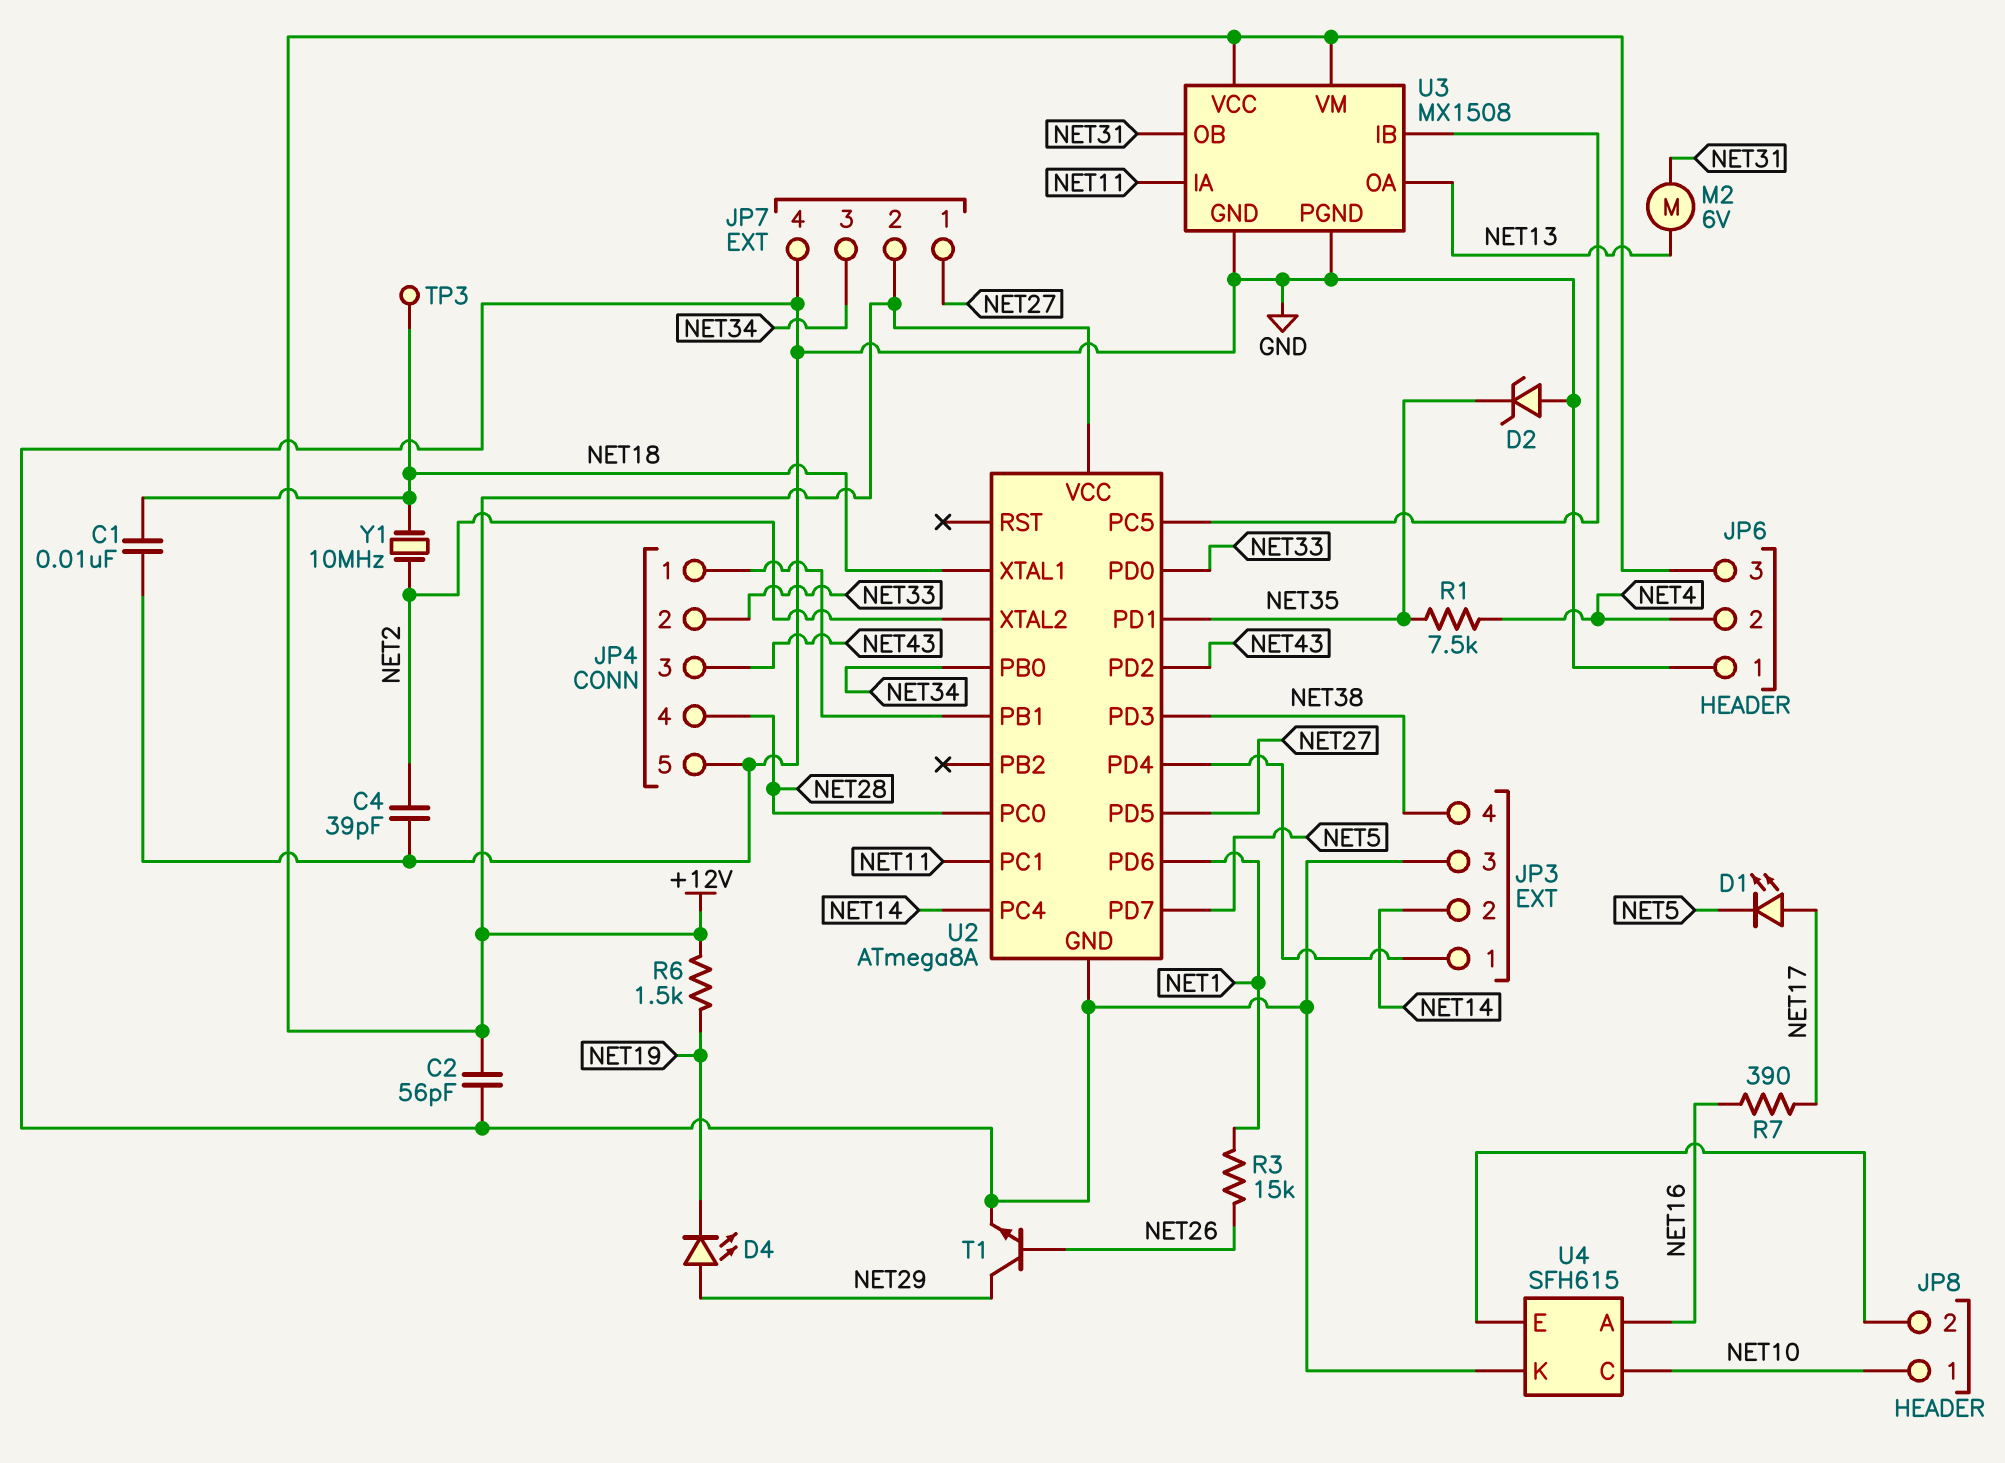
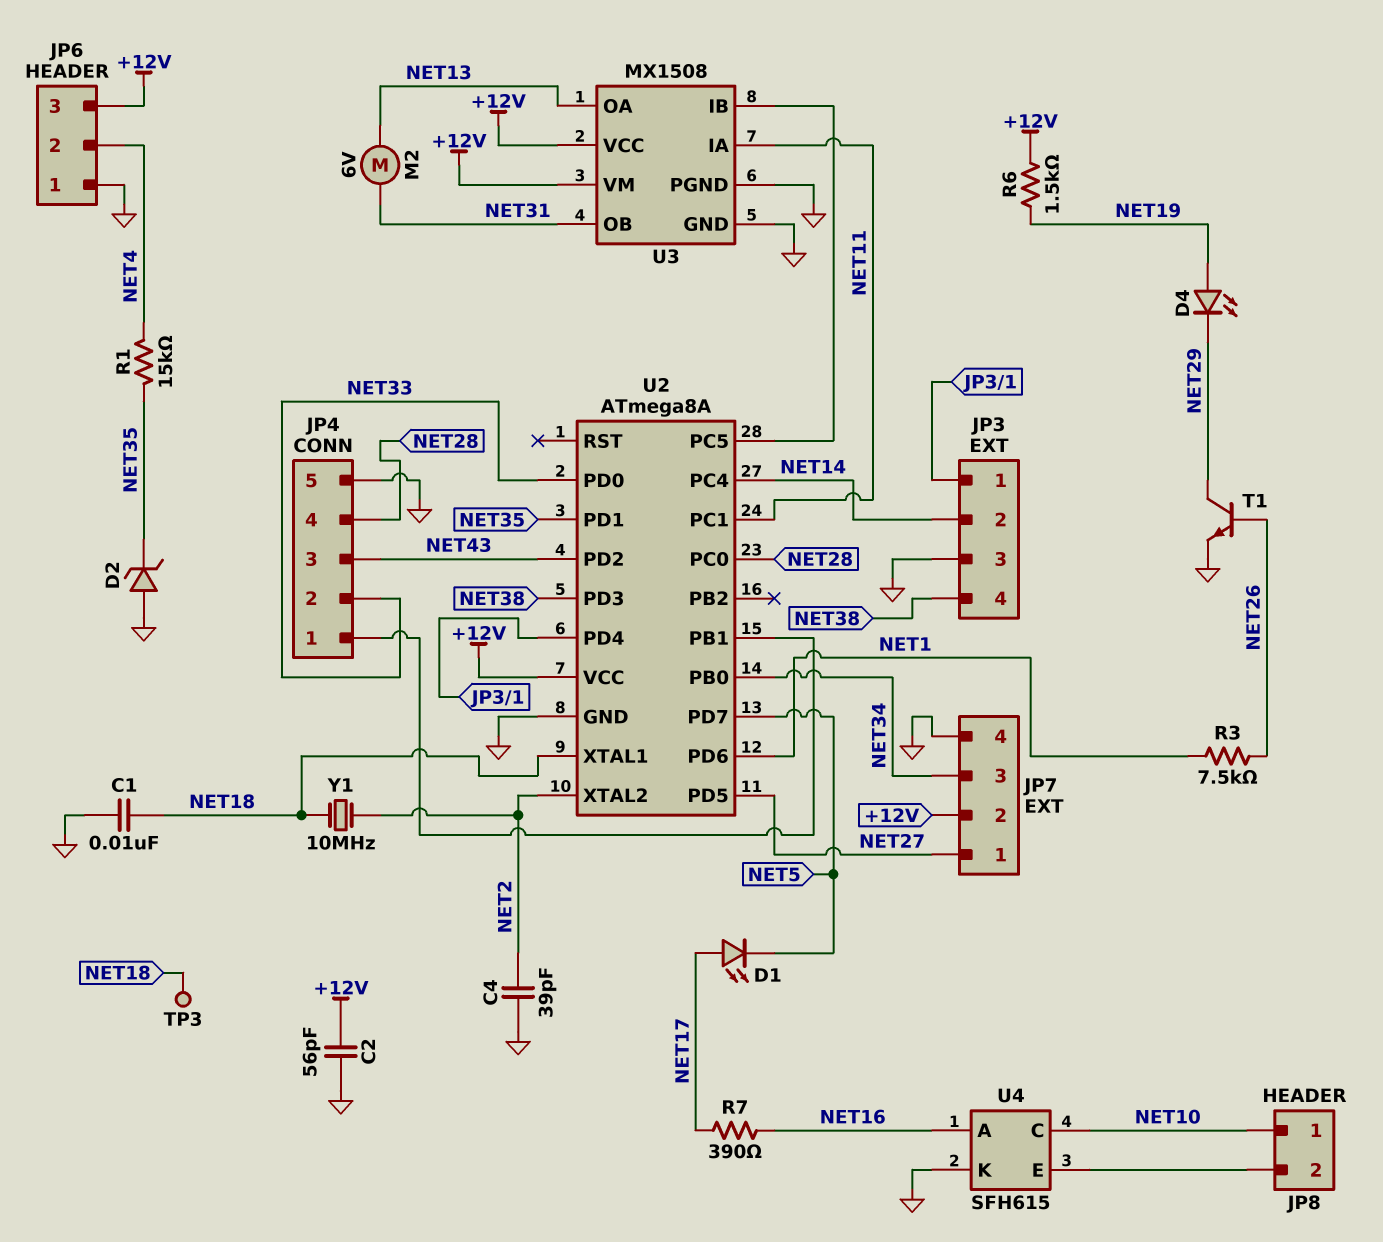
D4: LED (A NET29, K NET19) -> LED (A NET19, K NET29)
R1: 7.5k (NET4, NET35) -> 15k (NET4, NET35)
R3: 15k (NET1, NET26) -> 7.5k (NET1, NET26)

